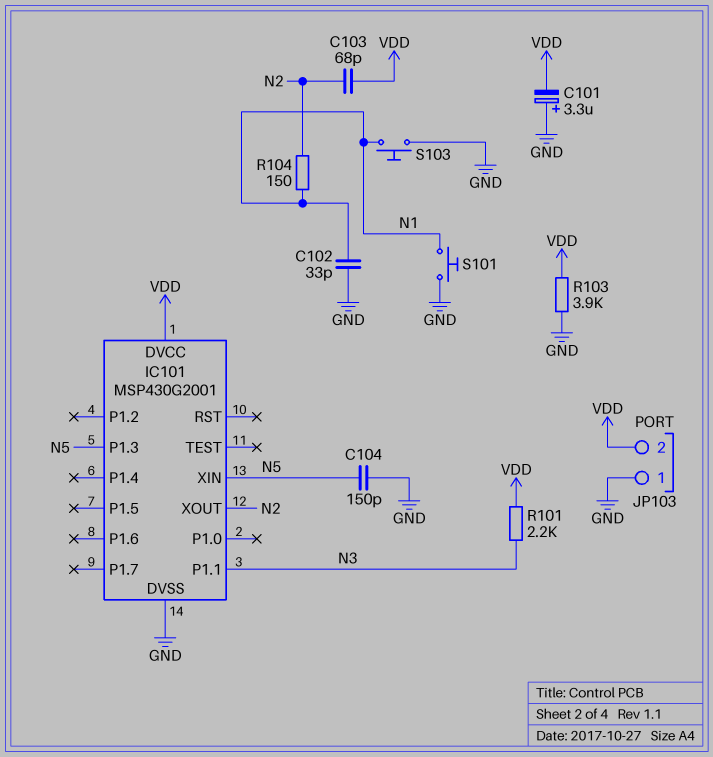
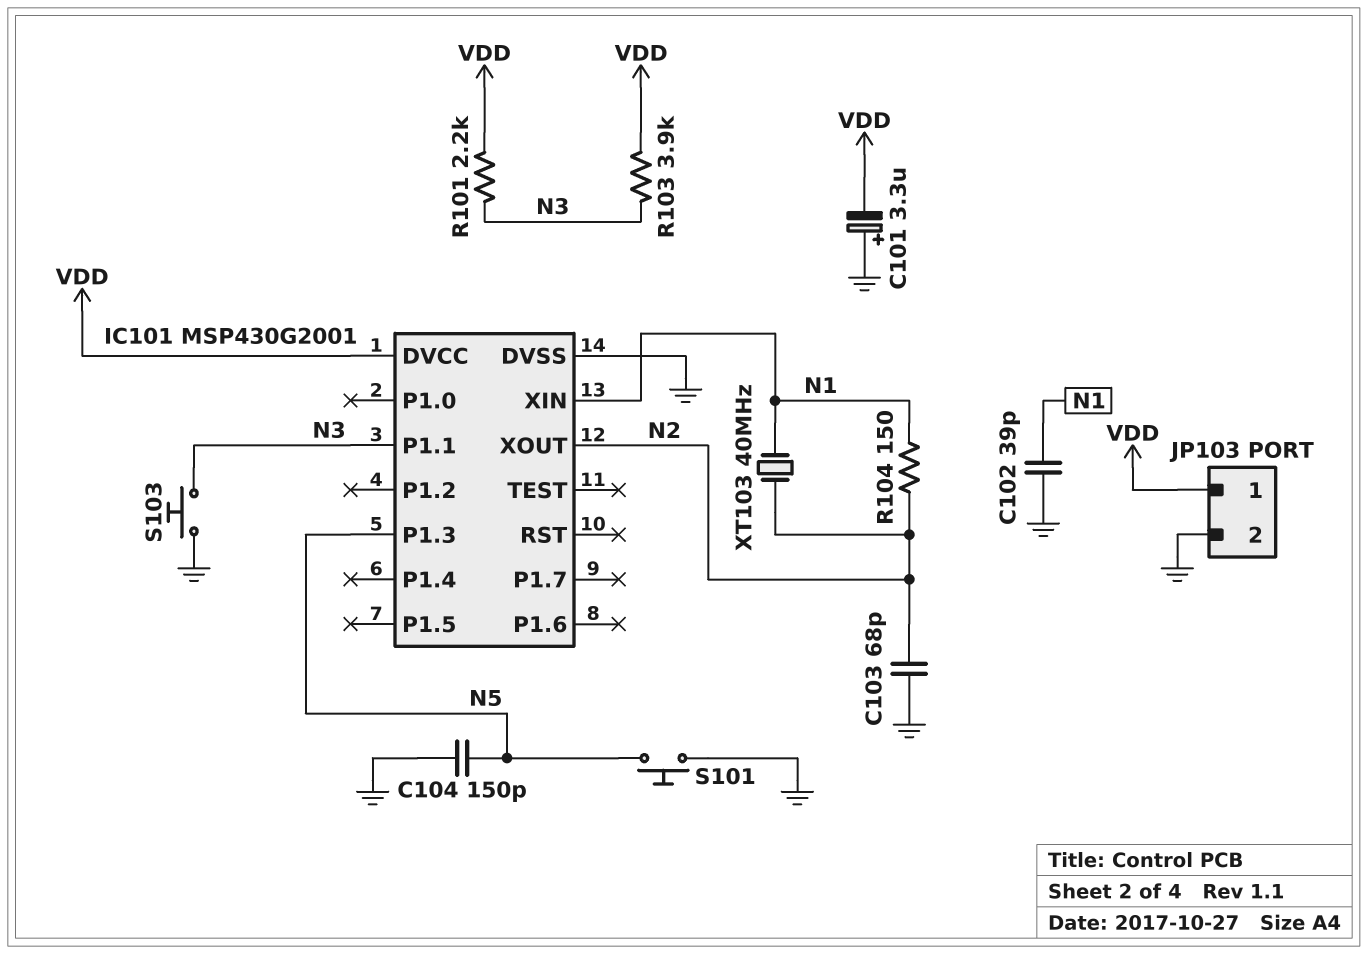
C102: 33pF (GND, N1) -> 39pF (GND, N1)
C103: 68pF (N2, VDD) -> 68pF (GND, N2)
IC101 pin XIN: N5 -> N1
JP103 pin 1: GND -> VDD
JP103 pin 2: VDD -> GND
R103: 3.9k (GND, VDD) -> 3.9k (N3, VDD)
S101: button (GND, N1) -> button (GND, N5)
S103: button (GND, N1) -> button (GND, N3)
XT103: none -> 40MHz (N1, N2)

